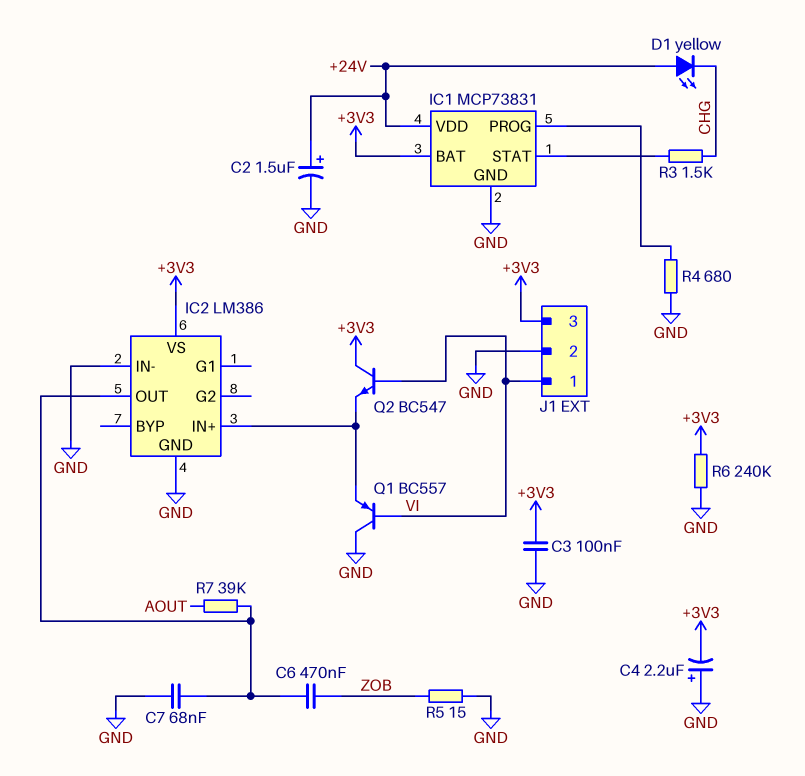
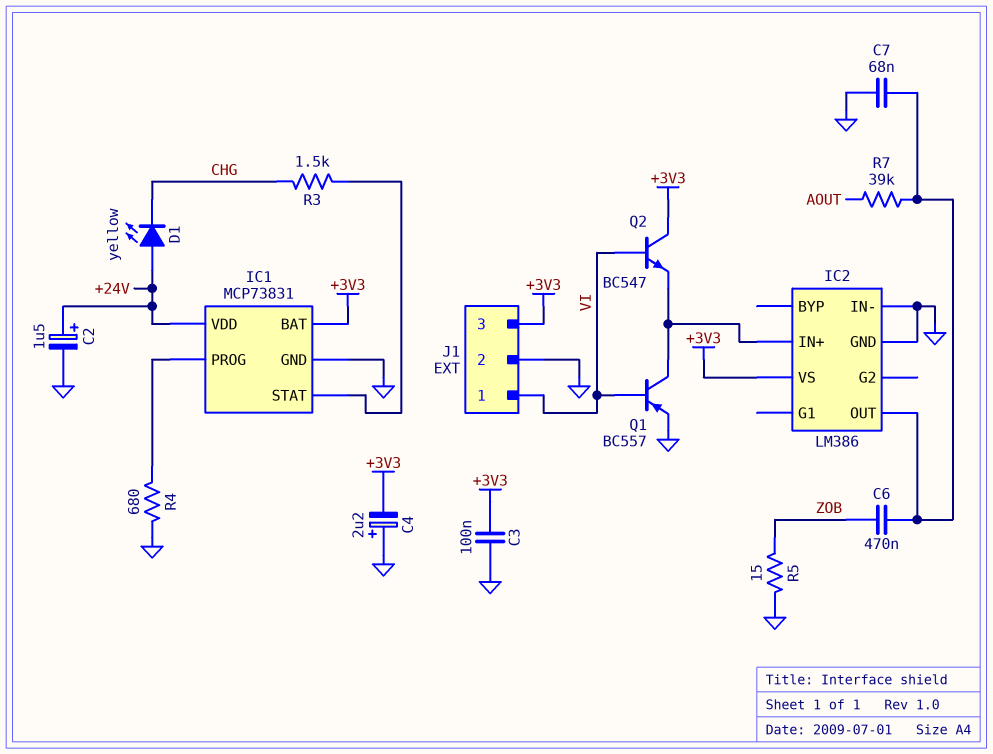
Q1: PNP BC557 (B VI, C GND, E IC2/IN+) -> PNP BC557 (B VI, C IC2/IN+, E GND)
R6: 240k (+3V3, GND) -> none

